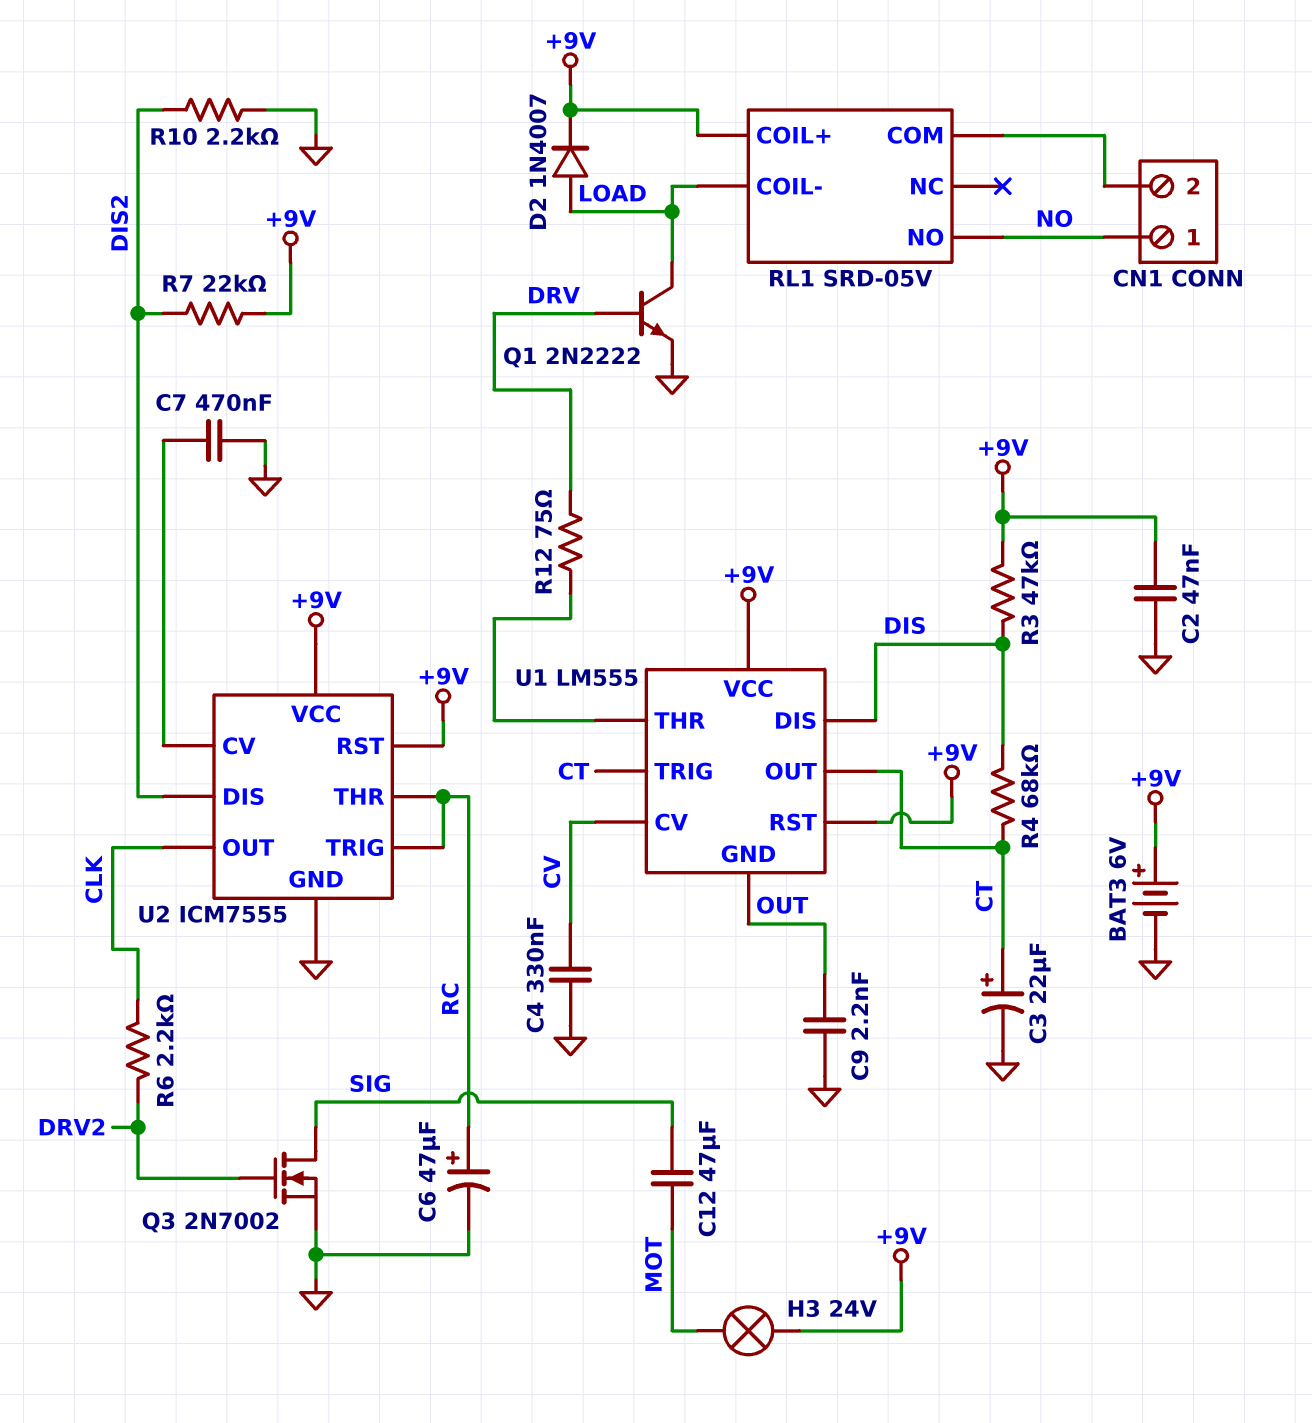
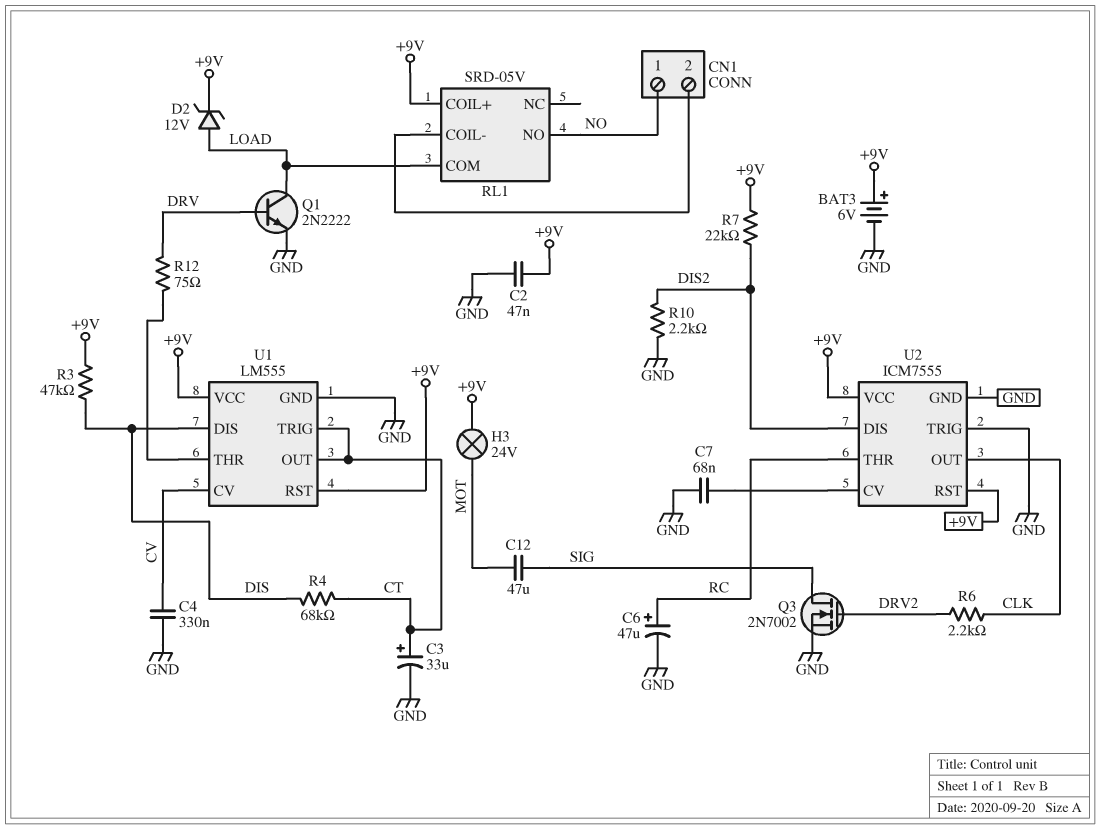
C3: 22uF (plus CT, minus GND) -> 33uF (plus CT, minus GND)
C7: 470nF (GND, U2/CV) -> 68nF (GND, U2/CV)
C9: 2.2nF (GND, OUT) -> none
D2: diode 1N4007 (A LOAD, K +9V) -> zener 12V (A LOAD, K +9V)
RL1 pin COIL-: LOAD -> CN1/2
RL1 pin COM: CN1/2 -> LOAD
U1 pin GND: OUT -> GND
U2 pin TRIG: RC -> GND

